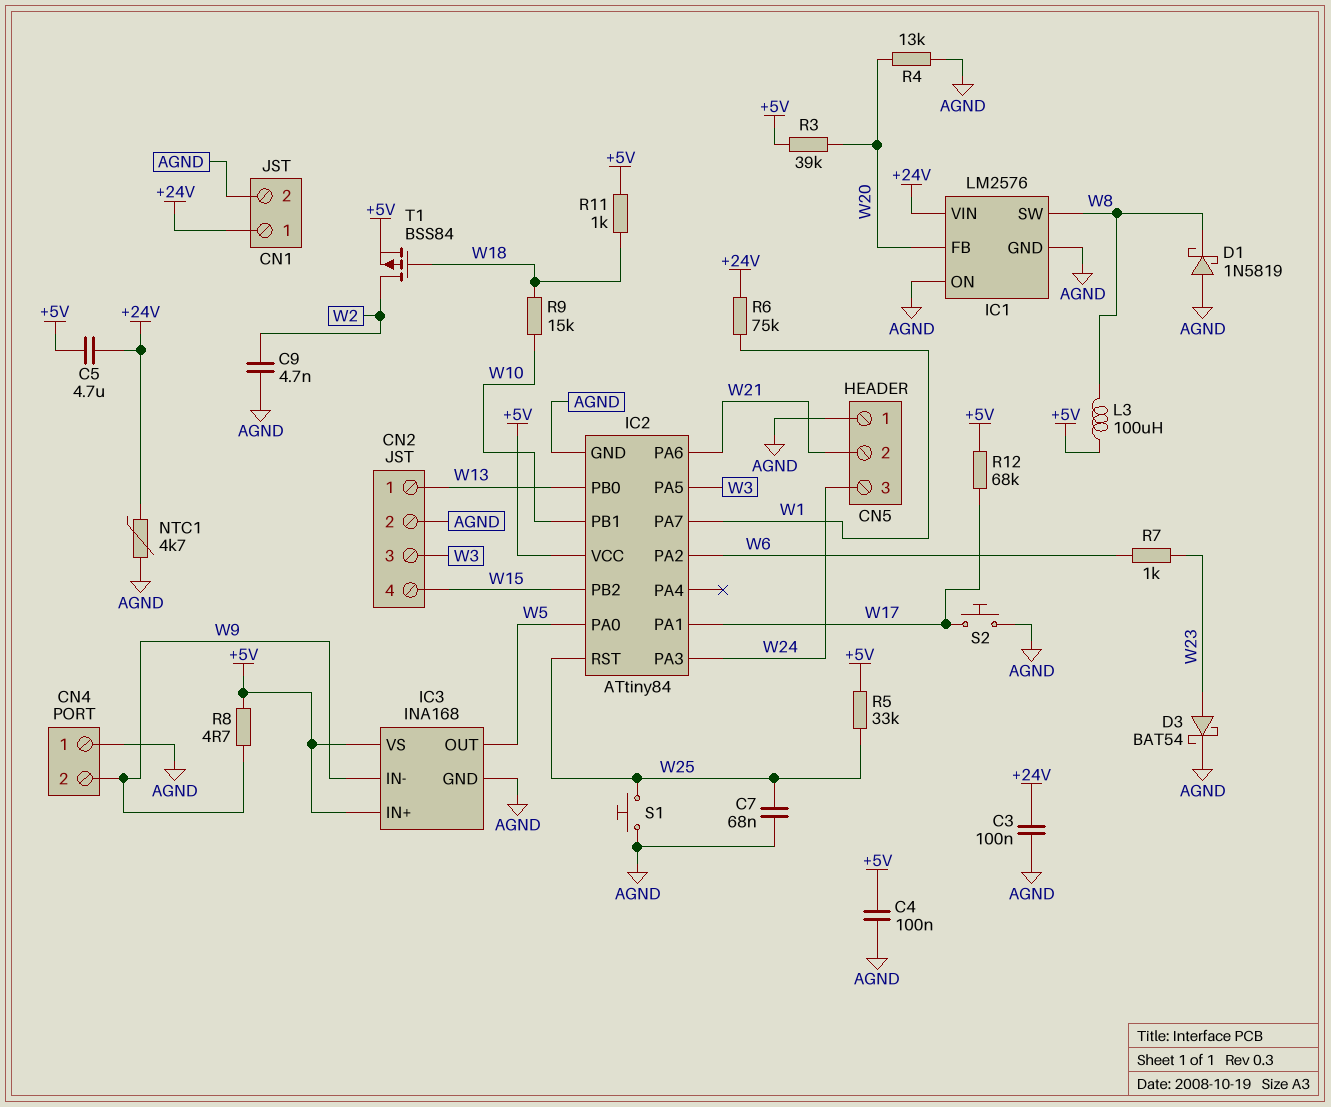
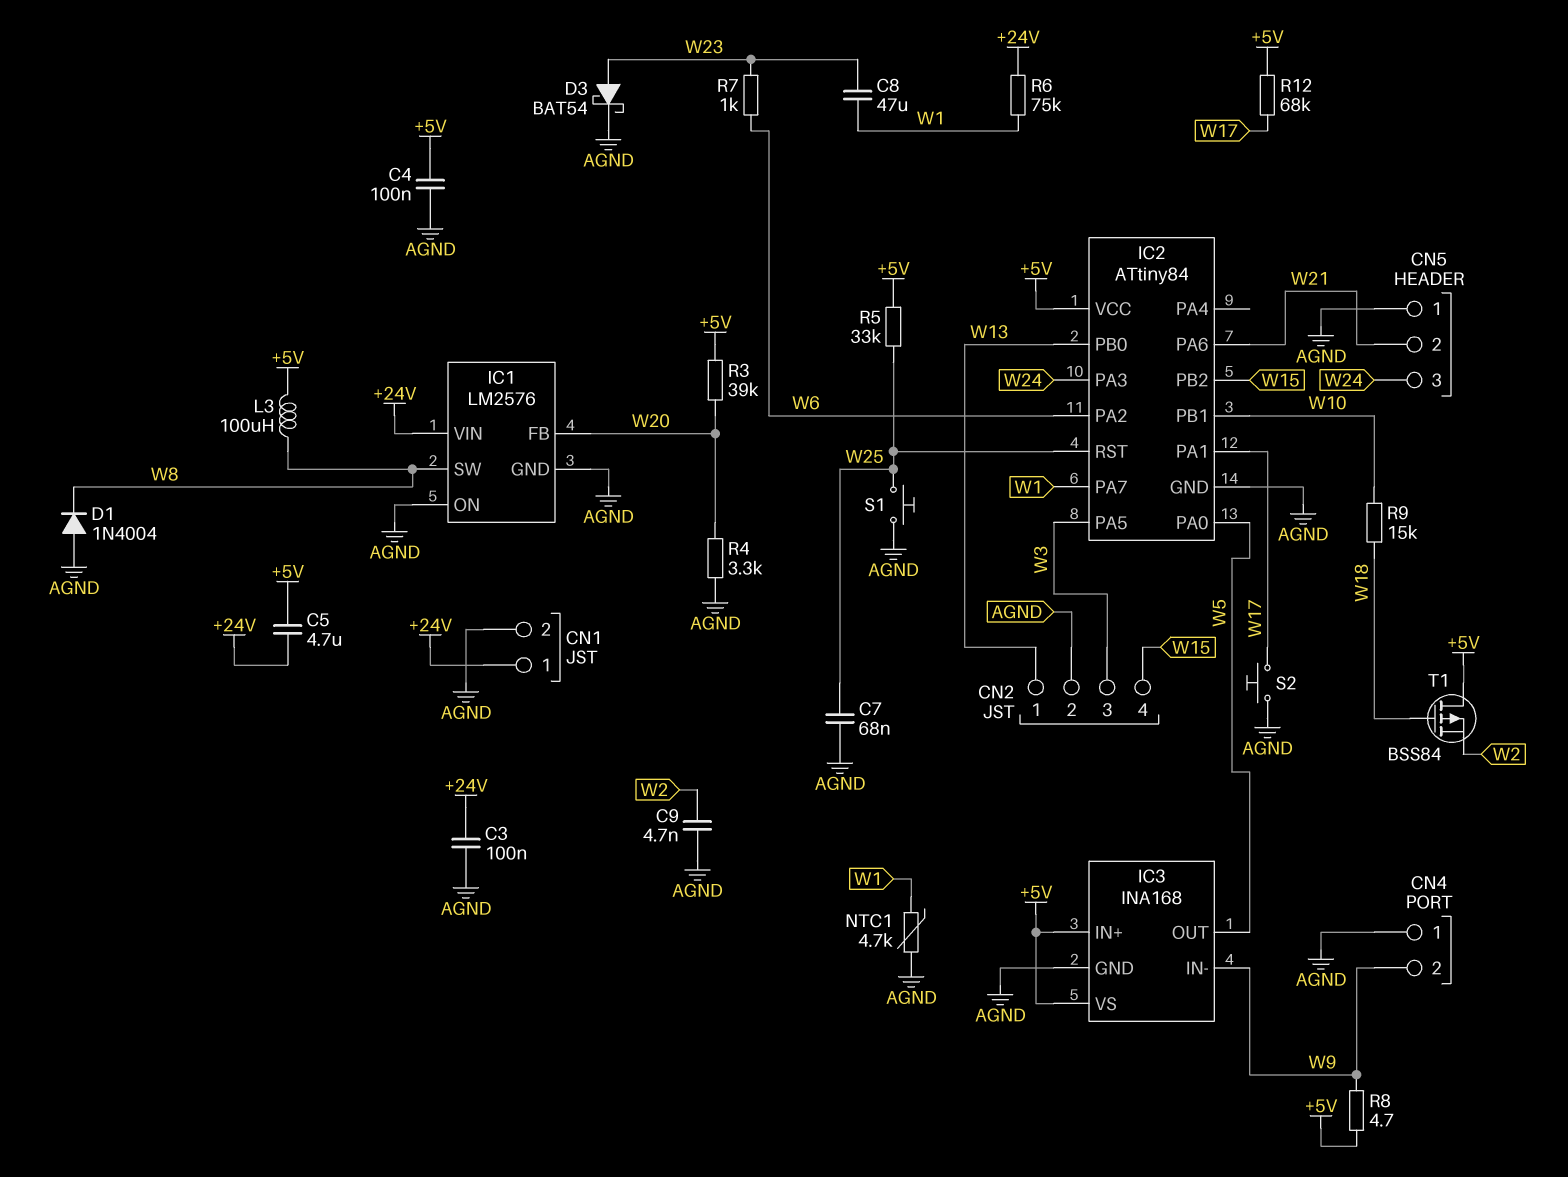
C8: none -> 47uF (W1, W23)
D1: schottky 1N5819 (A AGND, K W8) -> diode 1N4004 (A AGND, K W8)
NTC1: 4.7k (+24V, AGND) -> 4.7k (AGND, W1)
R4: 13k (AGND, W20) -> 3.3k (AGND, W20)
R11: 1k (+5V, W18) -> none
T1: PMOS BSS84 (G W18, D W2, S +5V) -> PMOS BSS84 (G W18, D +5V, S W2)

